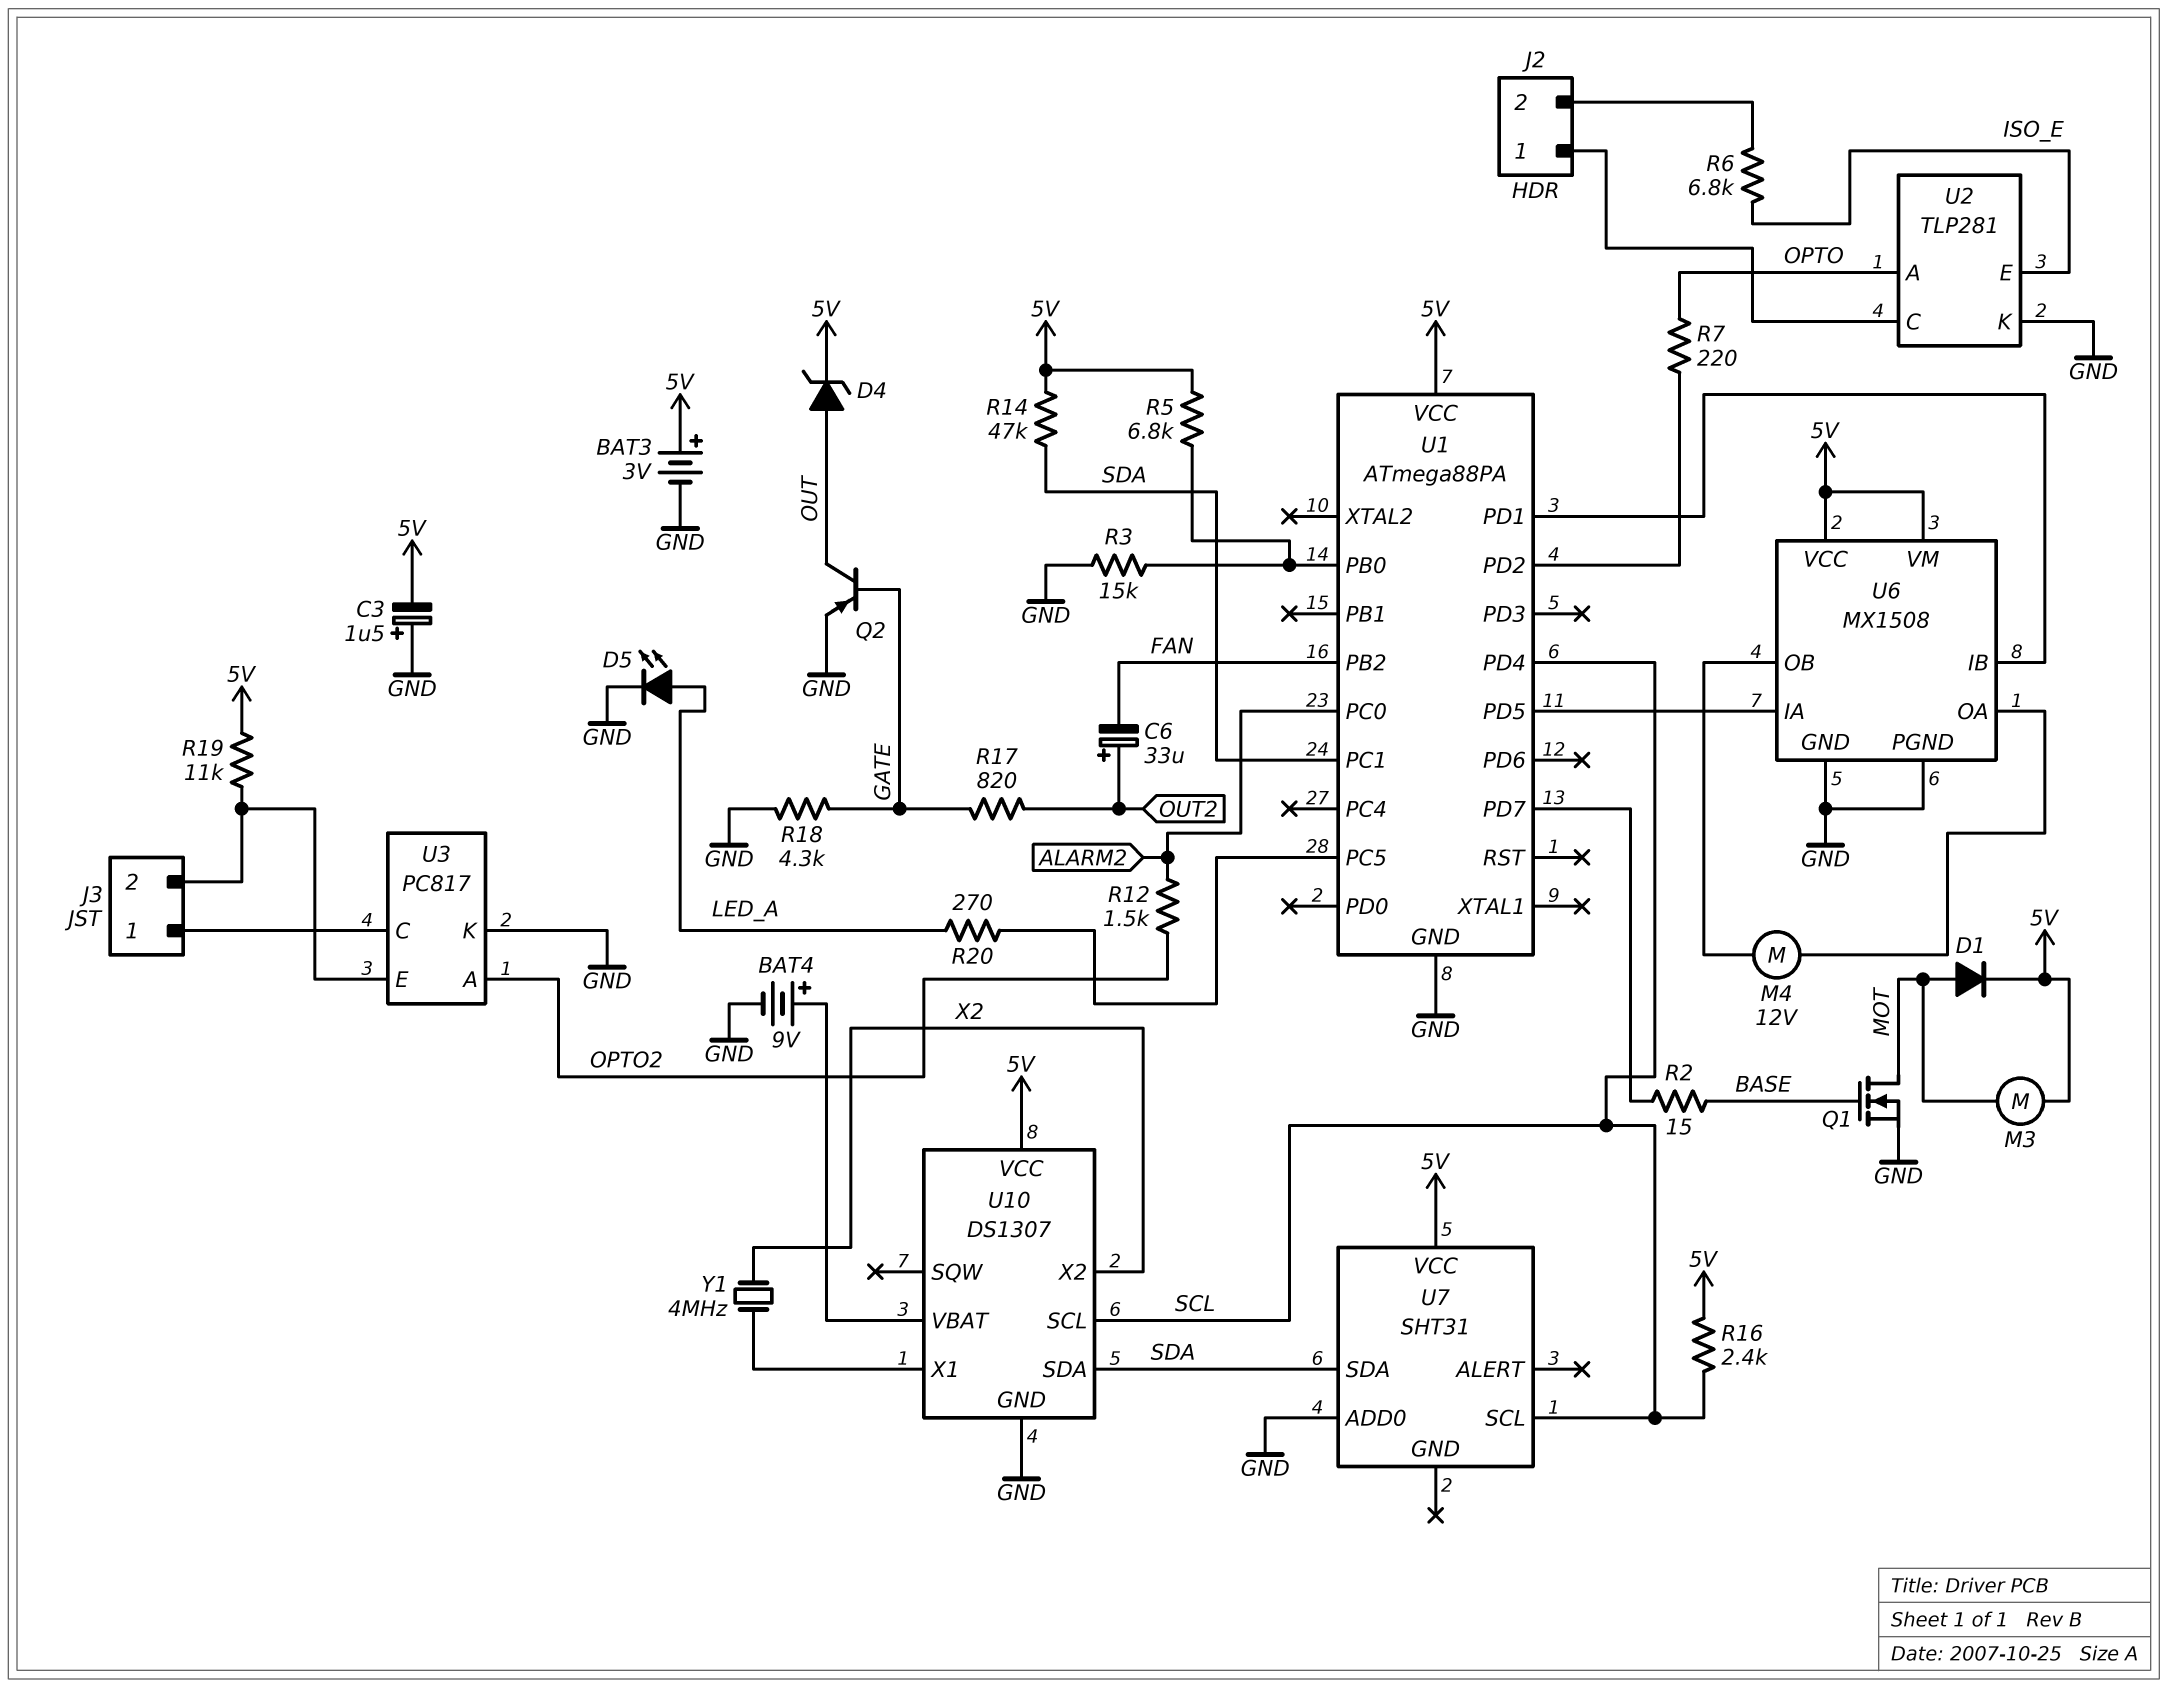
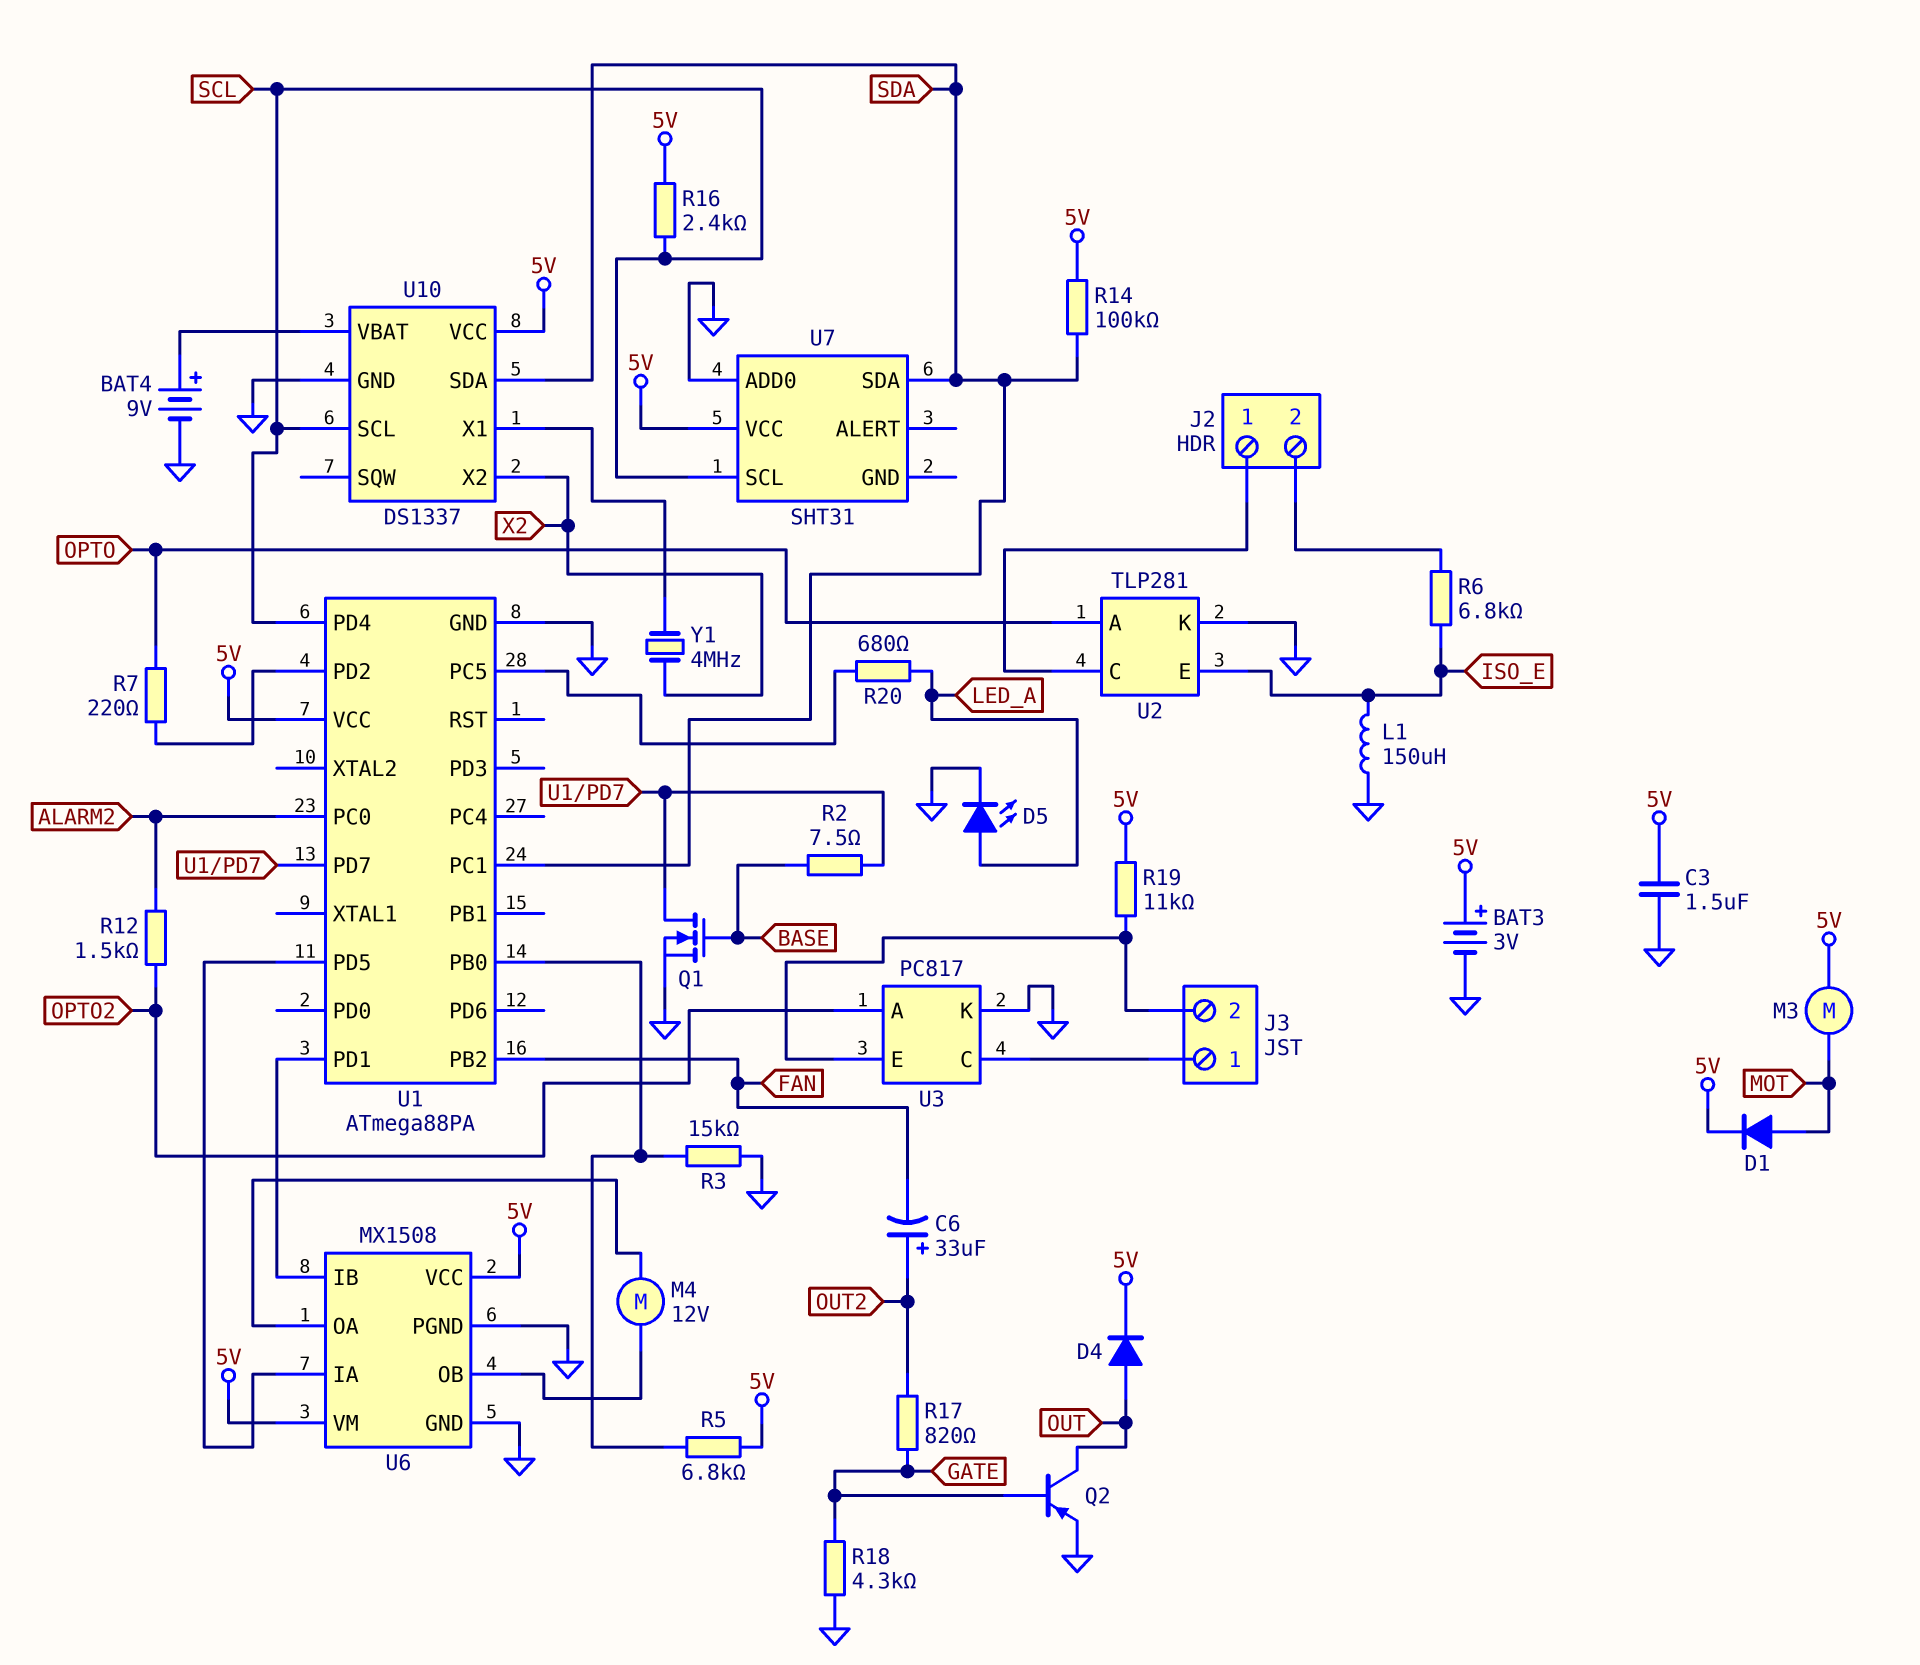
C3: 1.5uF (plus GND, minus 5V) -> 1.5uF (5V, GND)
D4: zener (A OUT, K 5V) -> diode (A OUT, K 5V)
L1: none -> 150uH (GND, ISO_E)
Q1: NMOS (G BASE, D MOT, S GND) -> NMOS (G BASE, D U1/PD7, S GND)
R2: 15 (BASE, U1/PD7) -> 7.5 (BASE, U1/PD7)
R14: 47k (5V, SDA) -> 100k (5V, SDA)
R20: 270 (LED_A, U1/PC5) -> 680 (LED_A, U1/PC5)
U10: DS1307 -> DS1337

